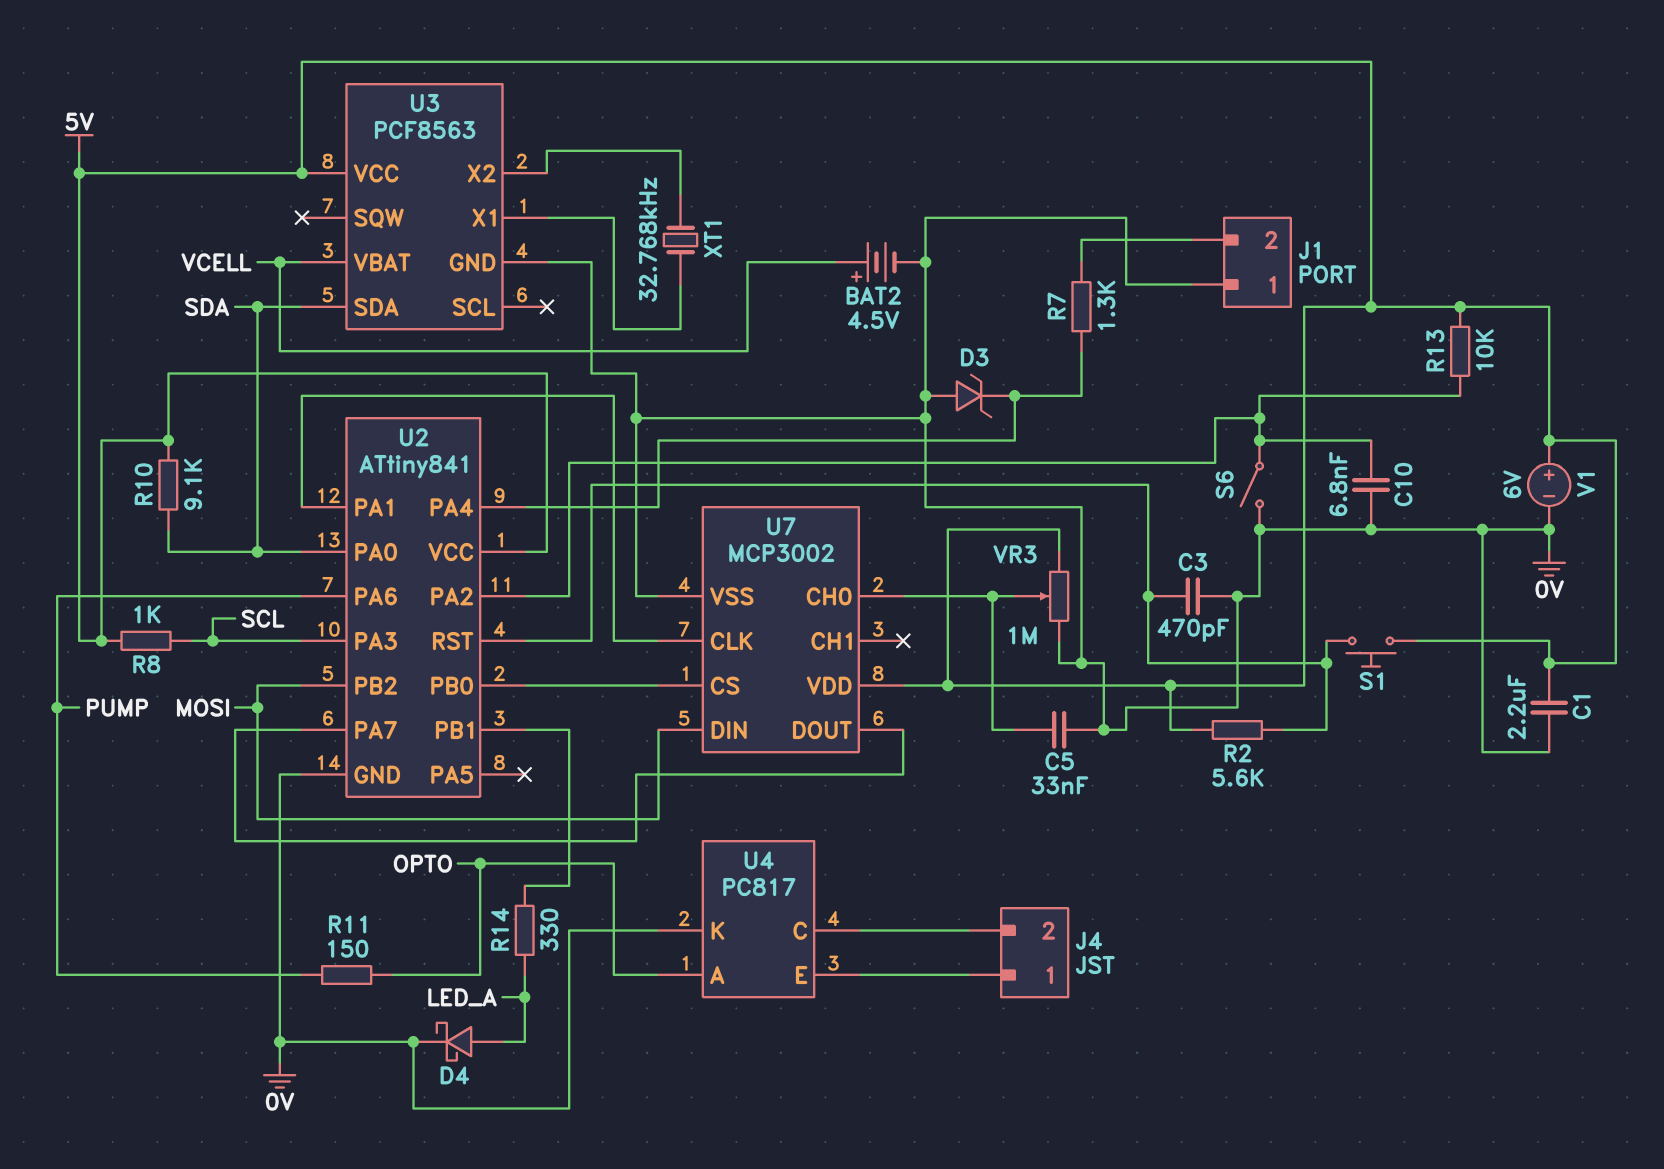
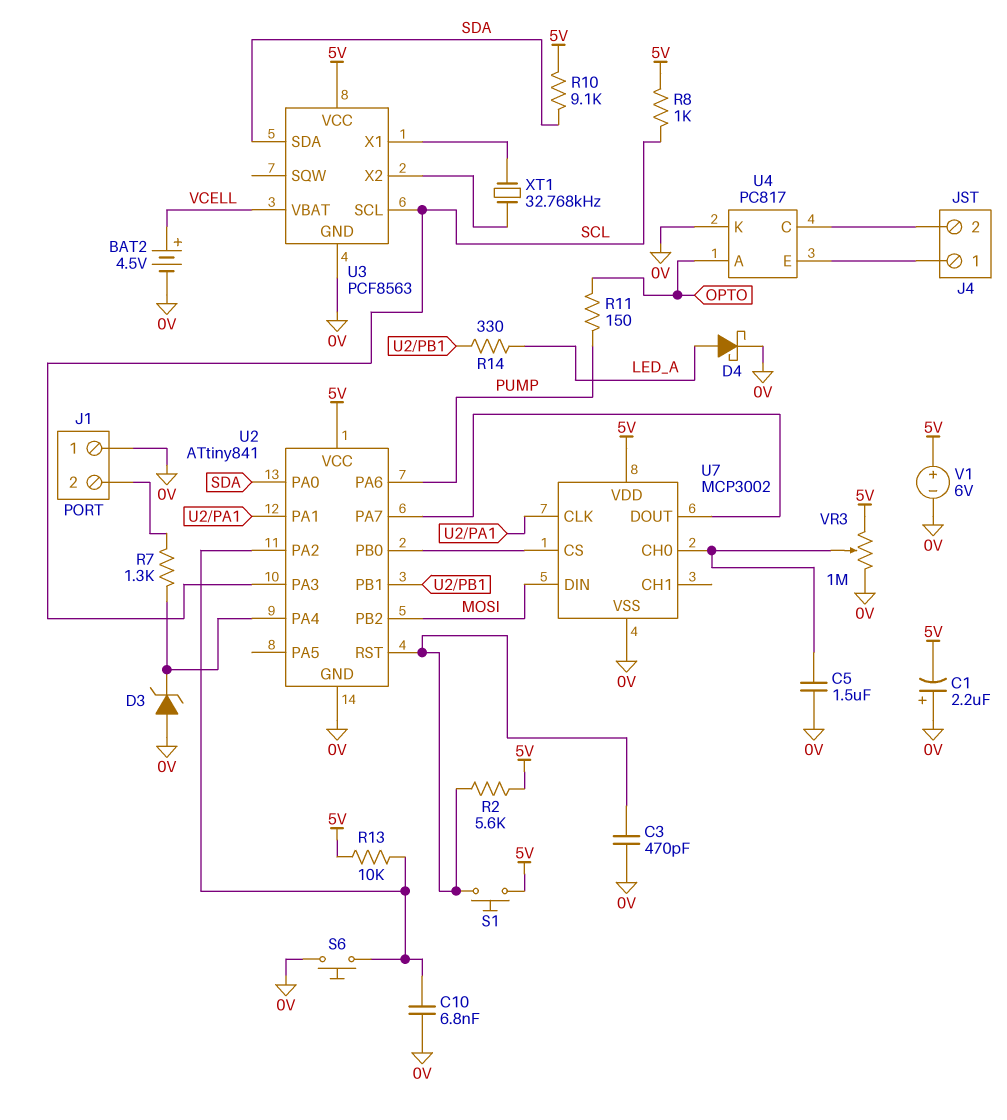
C1: 2.2uF (0V, 5V) -> 2.2uF (plus 0V, minus 5V)
C5: 33nF (0V, U7/CH0) -> 1.5uF (0V, U7/CH0)
S6: switch (0V, U2/PA2) -> button (0V, U2/PA2)
U3 pin SCL: none -> SCL

